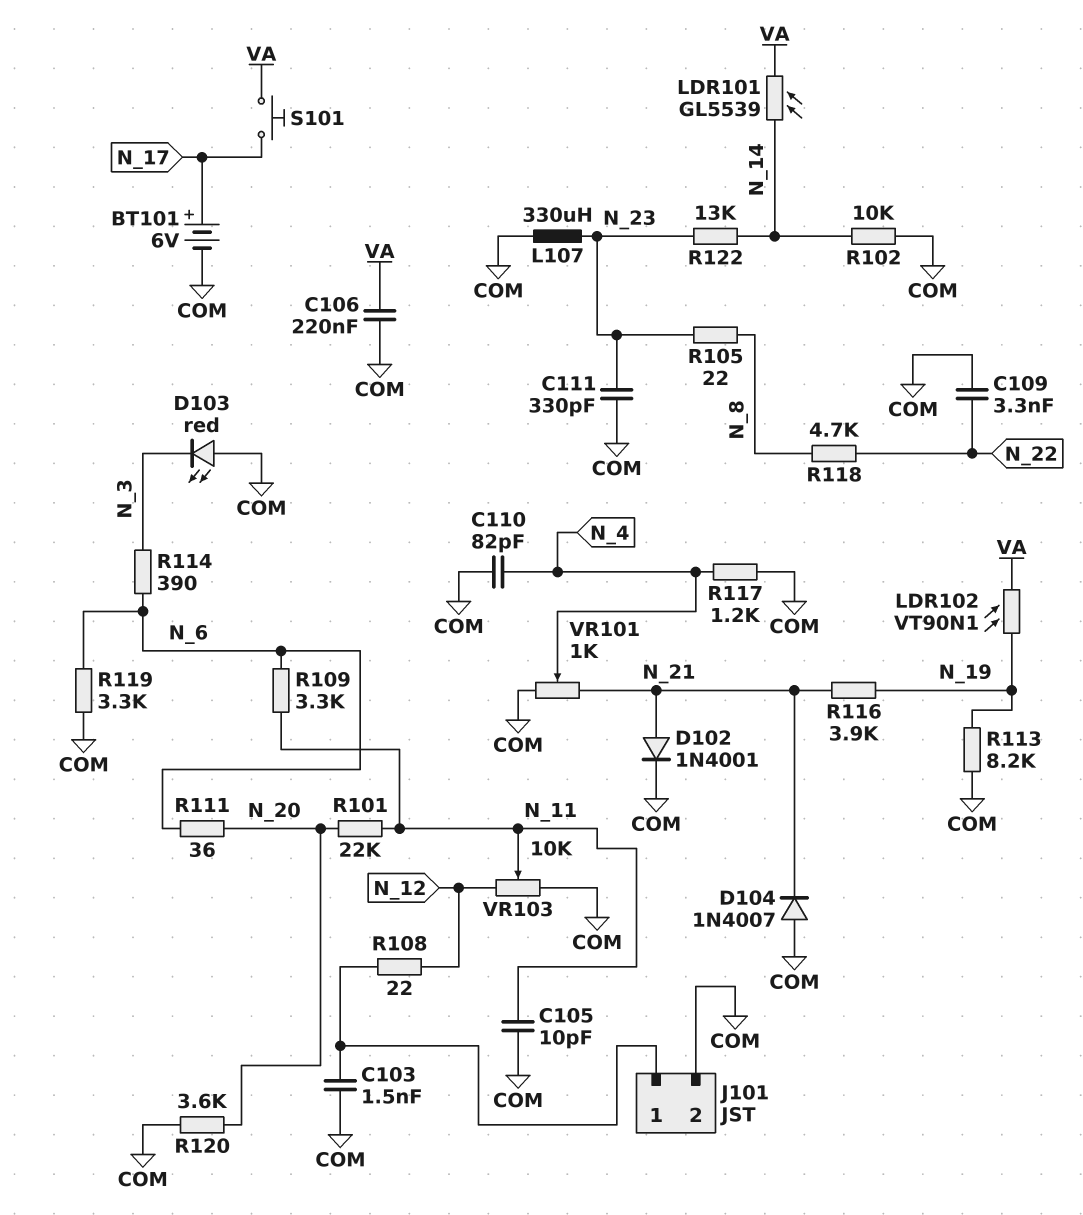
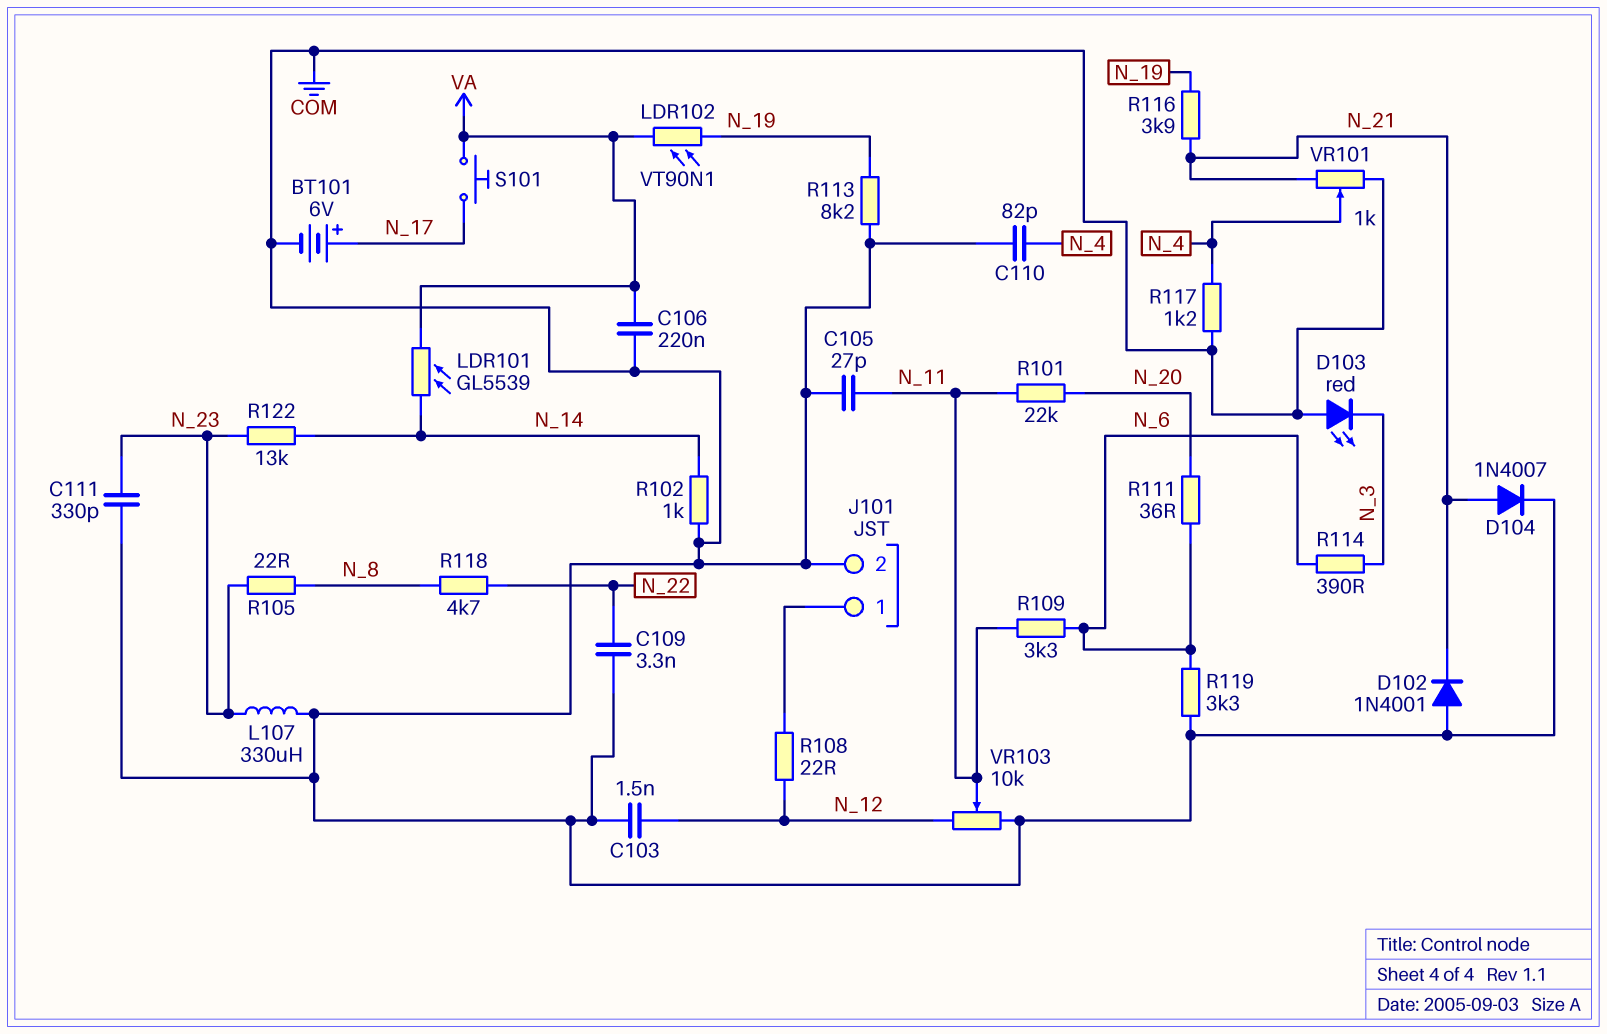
C103: 1.5nF (COM, J101/1) -> 1.5nF (COM, N_12)
C105: 10pF (COM, N_11) -> 27pF (COM, N_11)
D102: diode 1N4001 (A N_21, K COM) -> diode 1N4001 (A COM, K N_21)
D104: diode 1N4007 (A COM, K N_21) -> diode 1N4007 (A N_21, K COM)
R102: 10k (COM, N_14) -> 1k (COM, N_14)
R120: 3.6k (COM, N_20) -> none

